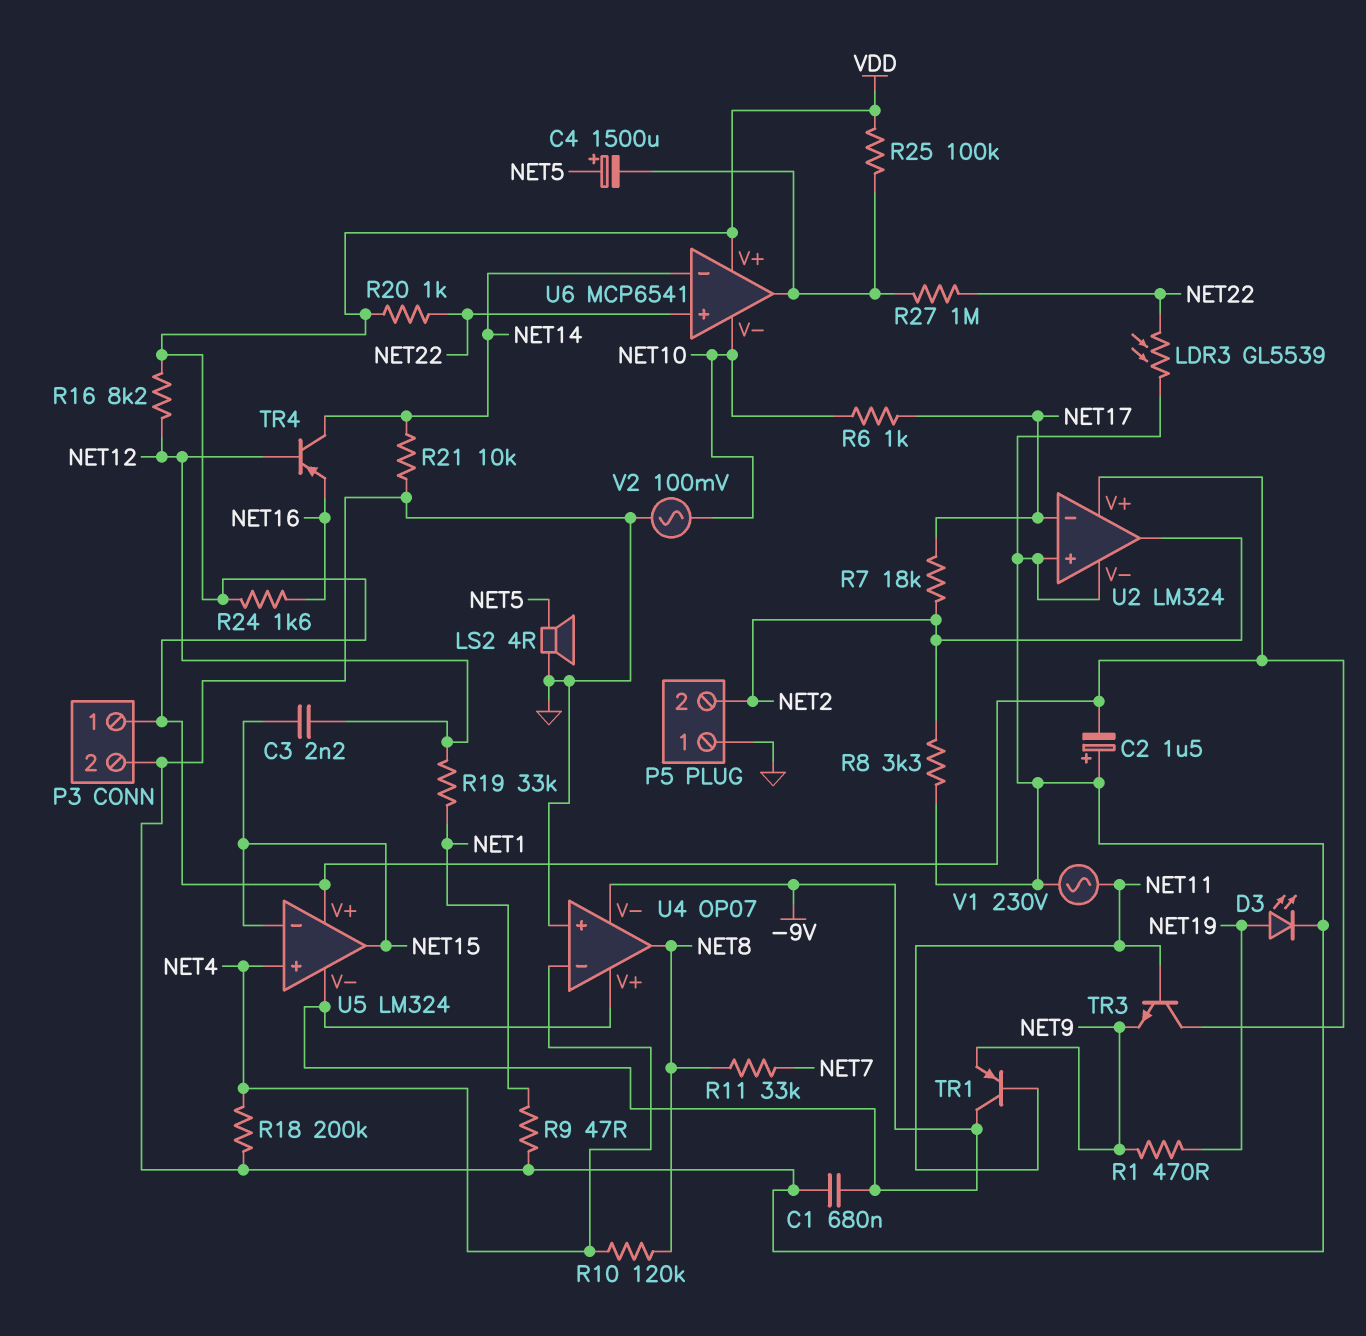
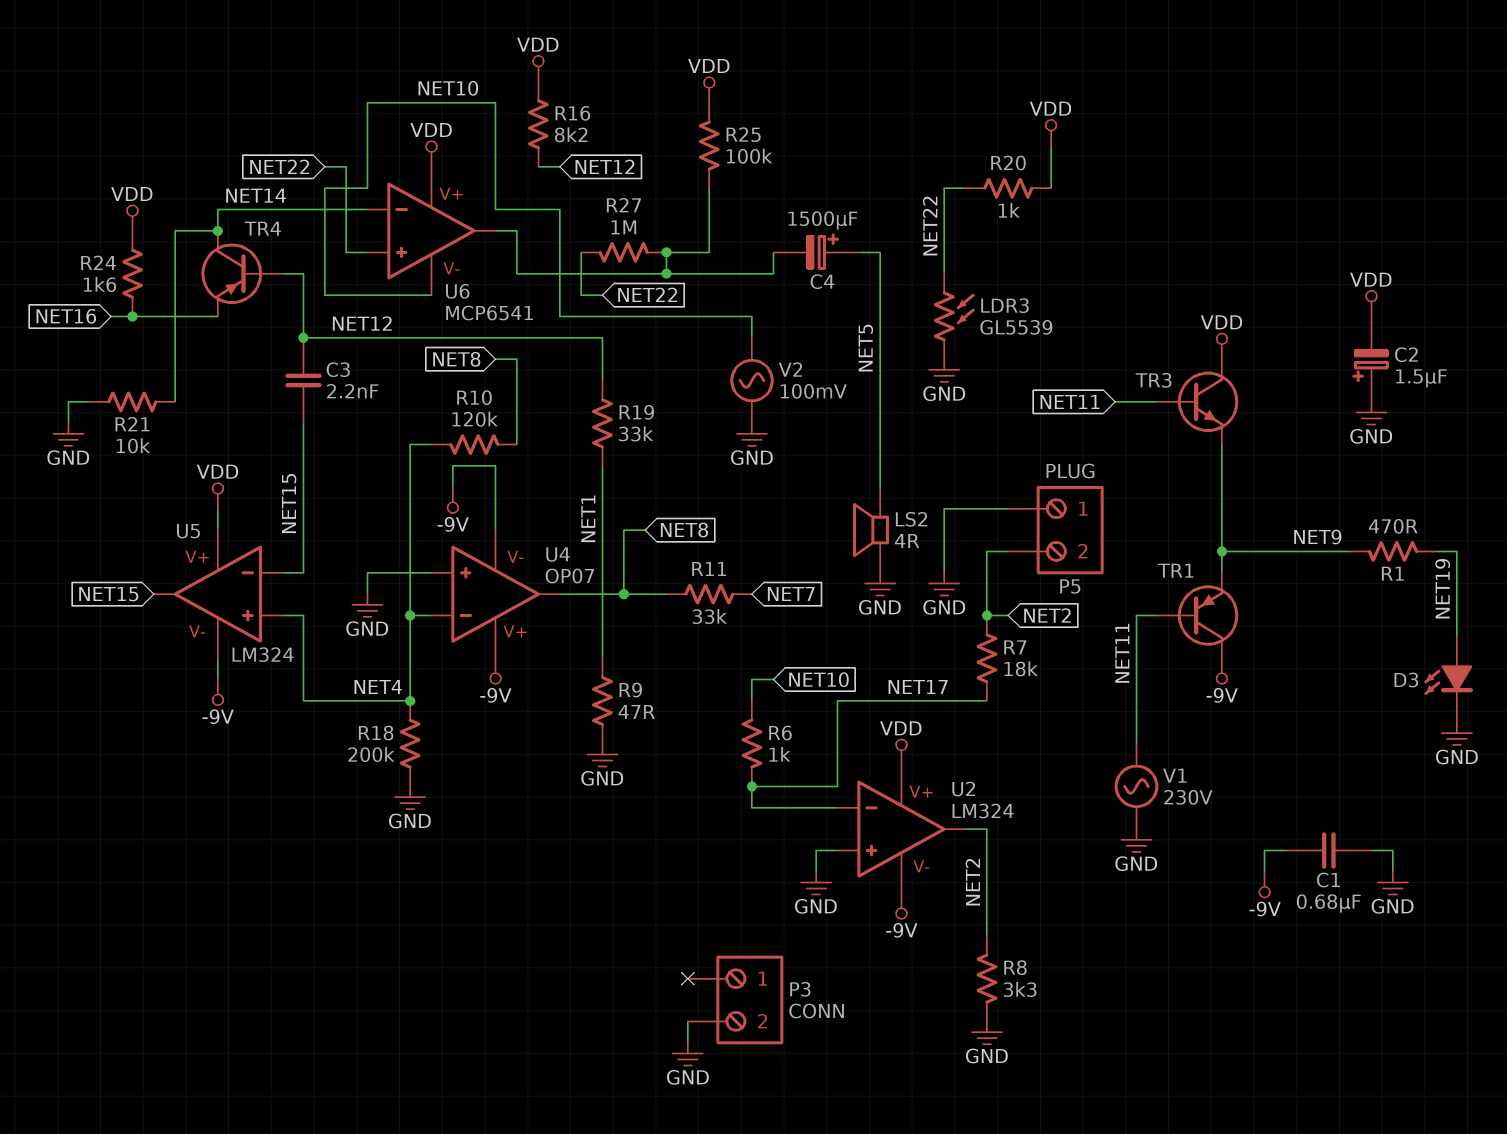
P3 pin 1: VDD -> none
U2 pin V-: GND -> -9V

